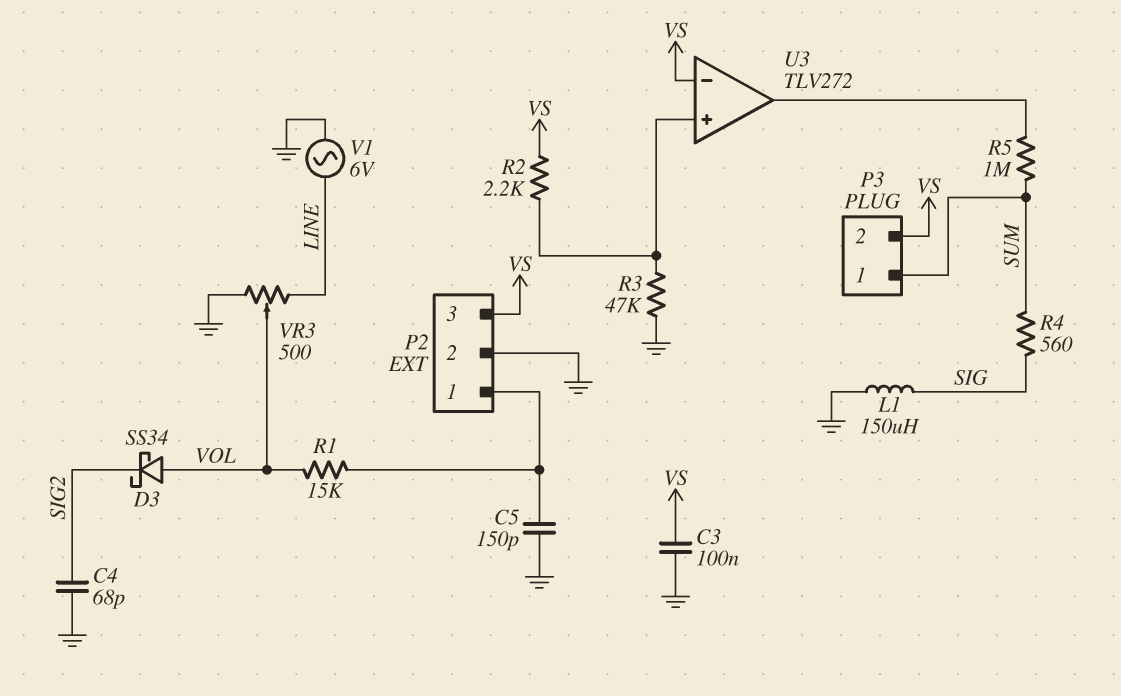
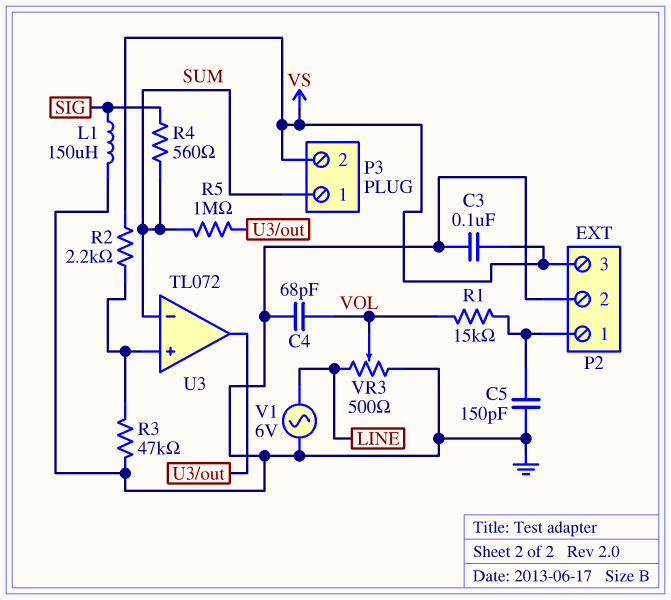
C4: 68pF (GND, SIG2) -> 68pF (GND, VOL)
D3: schottky SS34 (A VOL, K SIG2) -> none
U3: TLV272 -> TL072
U3 pin in-: VS -> SUM

